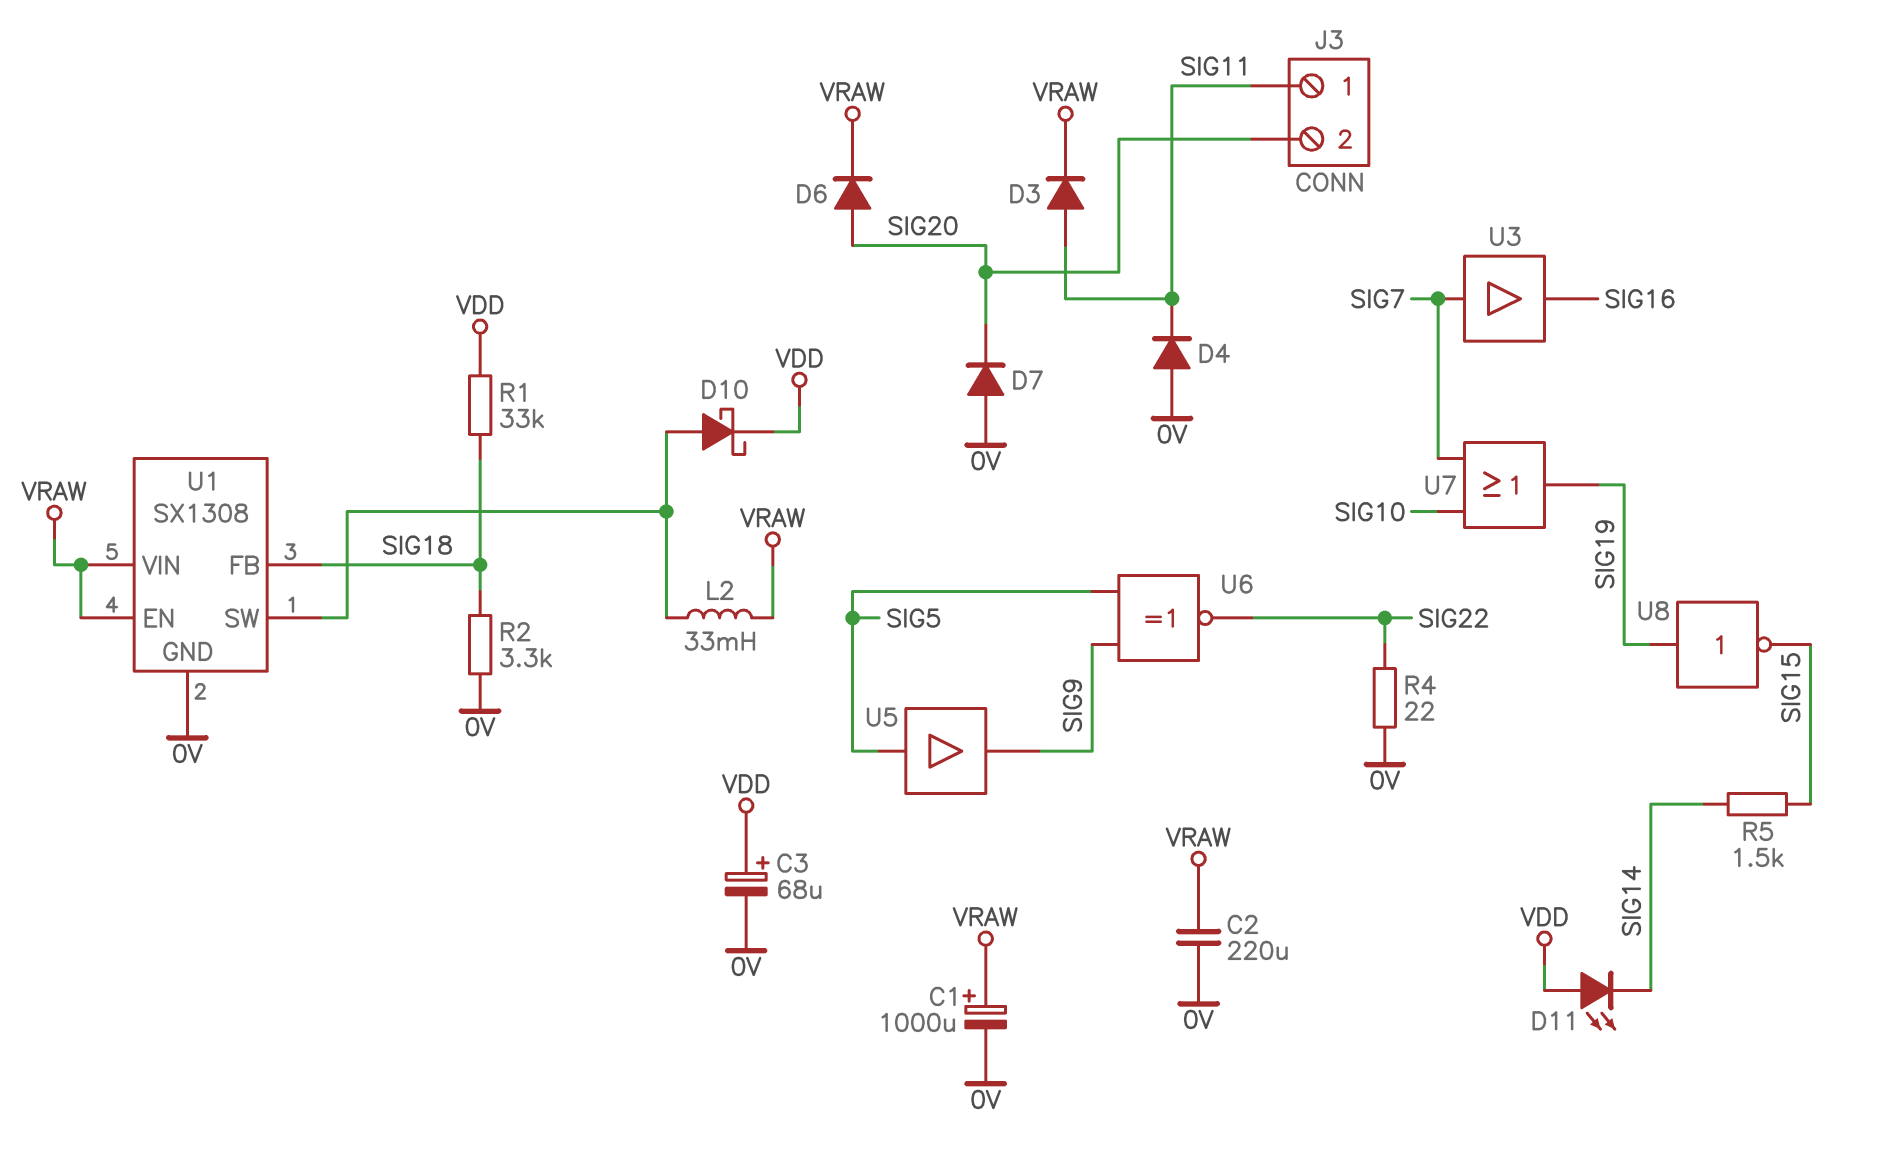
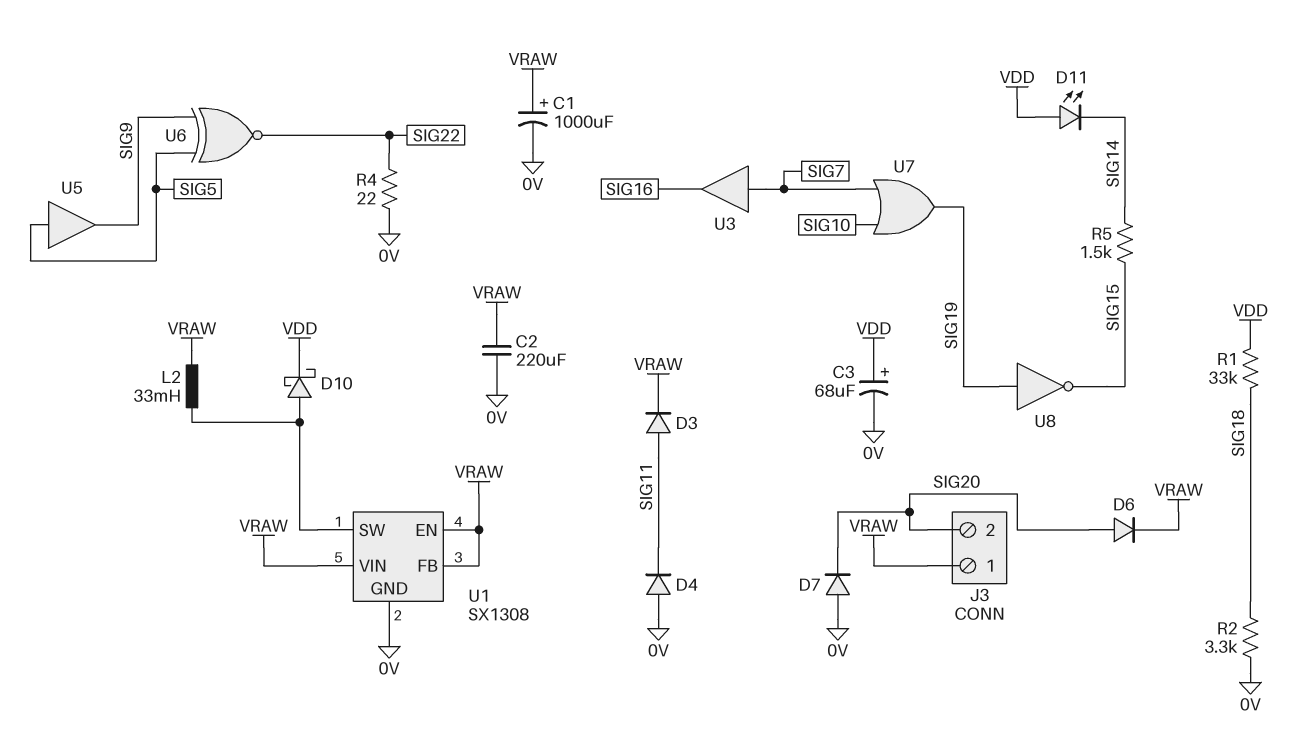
J3 pin 1: SIG11 -> VRAW
U1 pin FB: SIG18 -> VRAW

